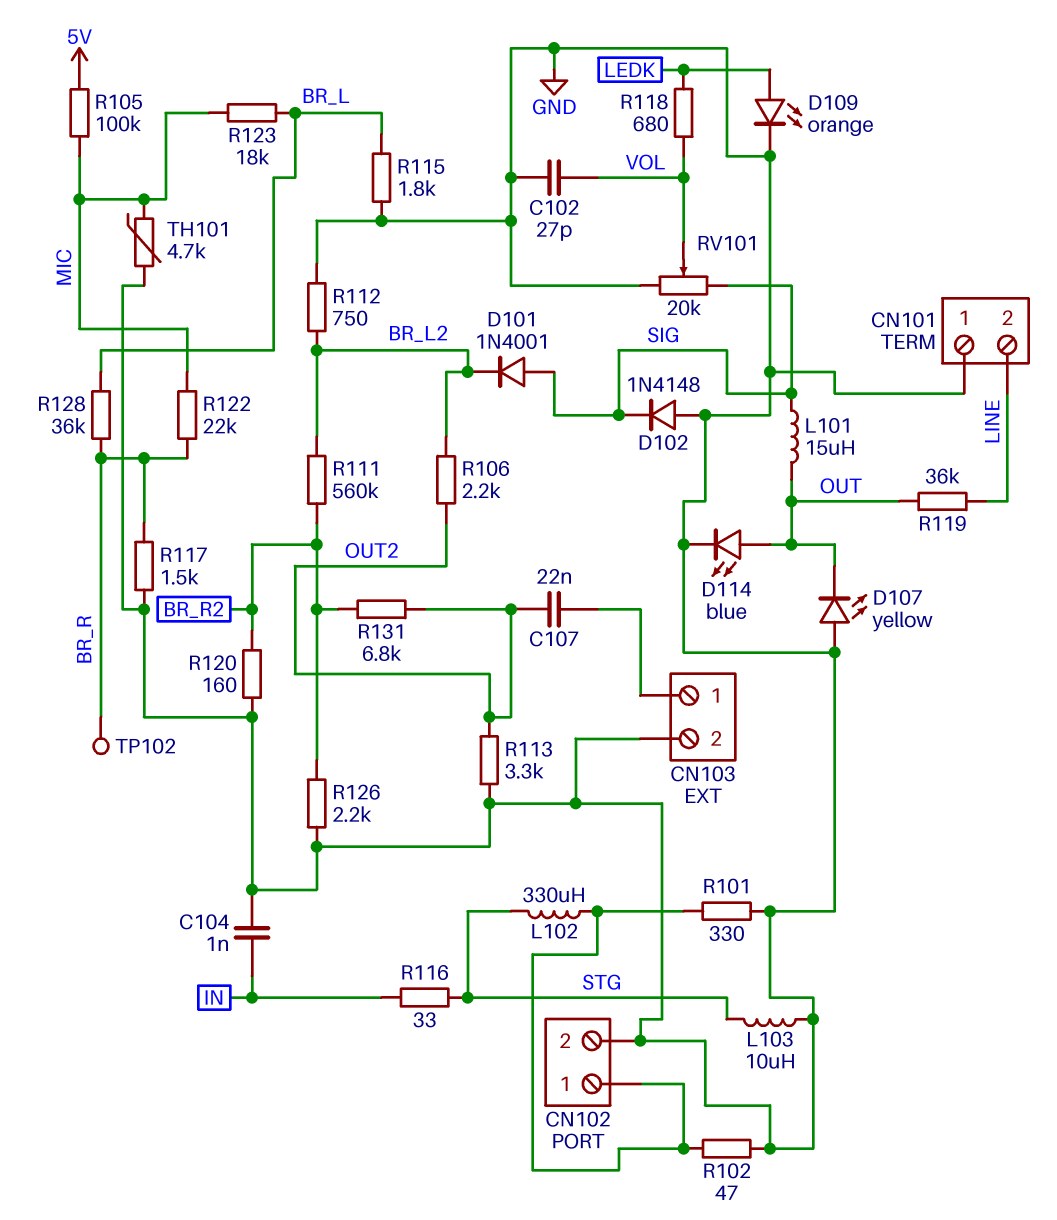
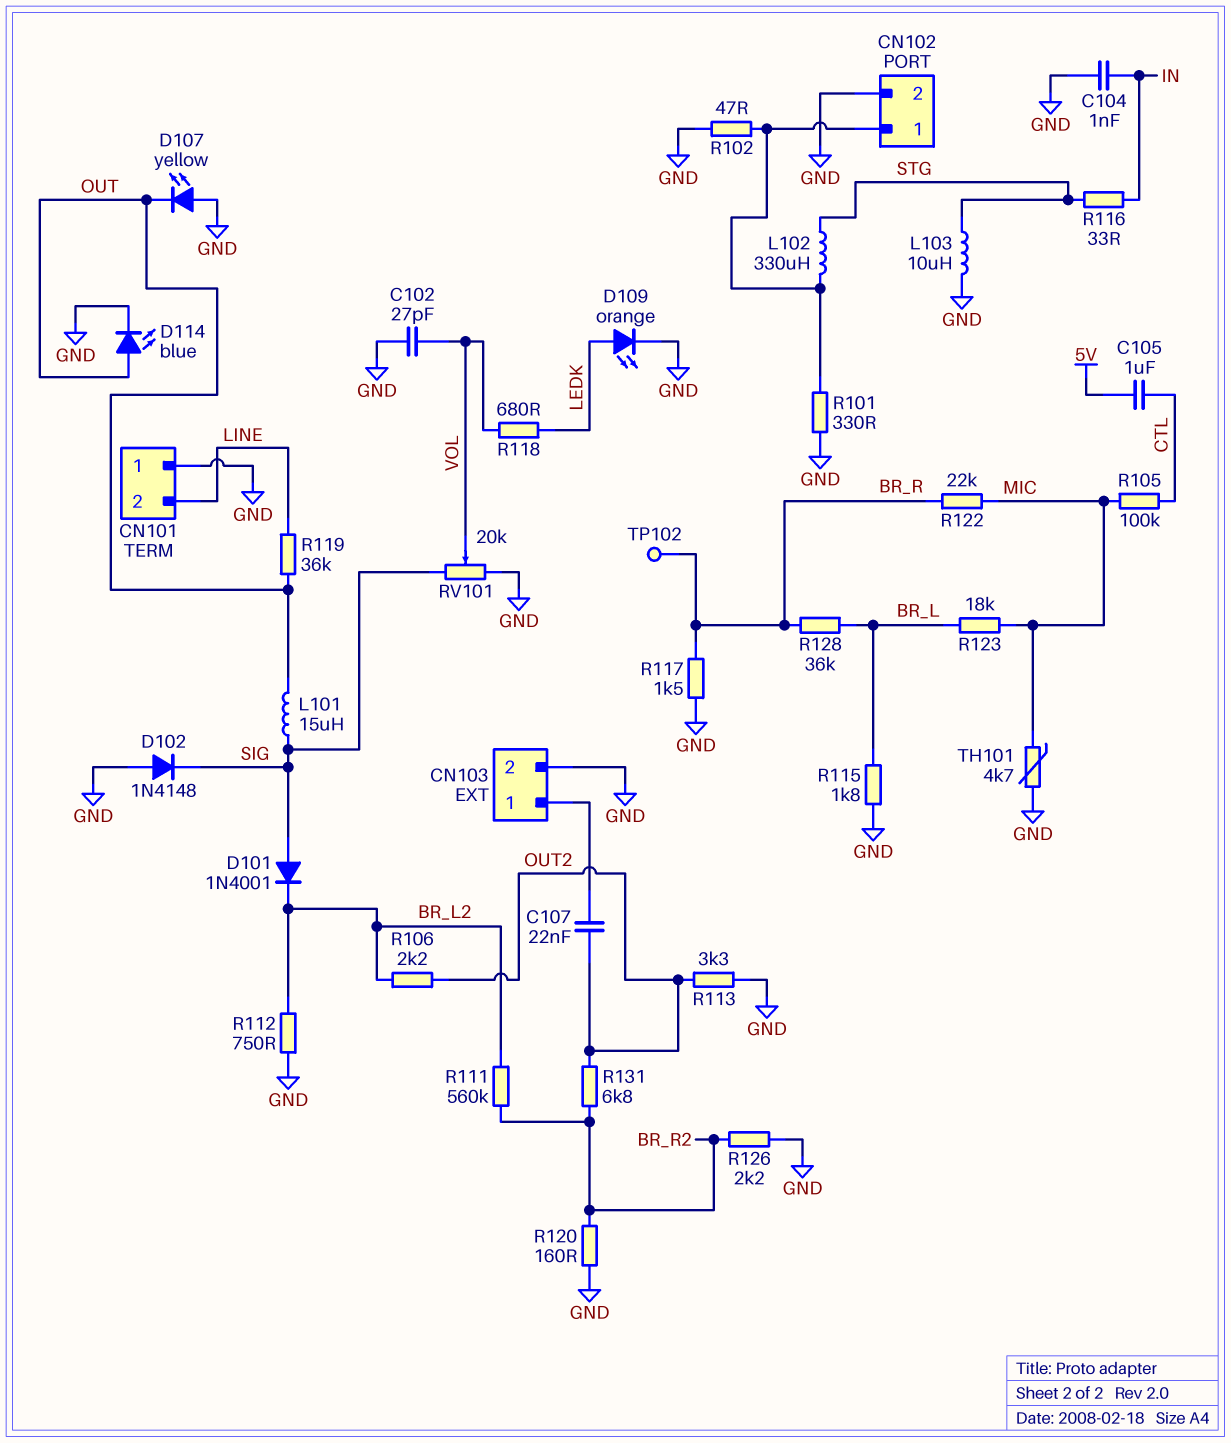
C105: none -> 1uF (5V, CTL)
R105: 100k (5V, MIC) -> 100k (CTL, MIC)

